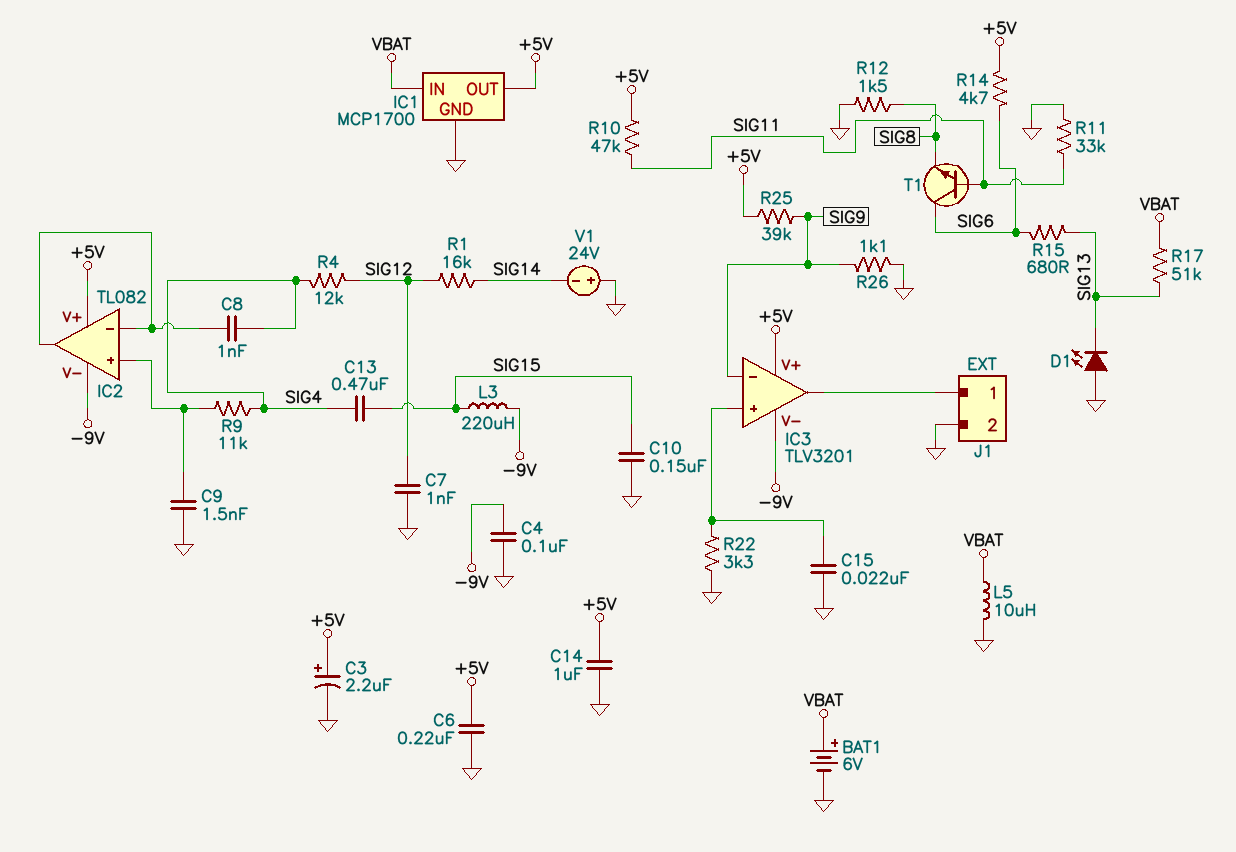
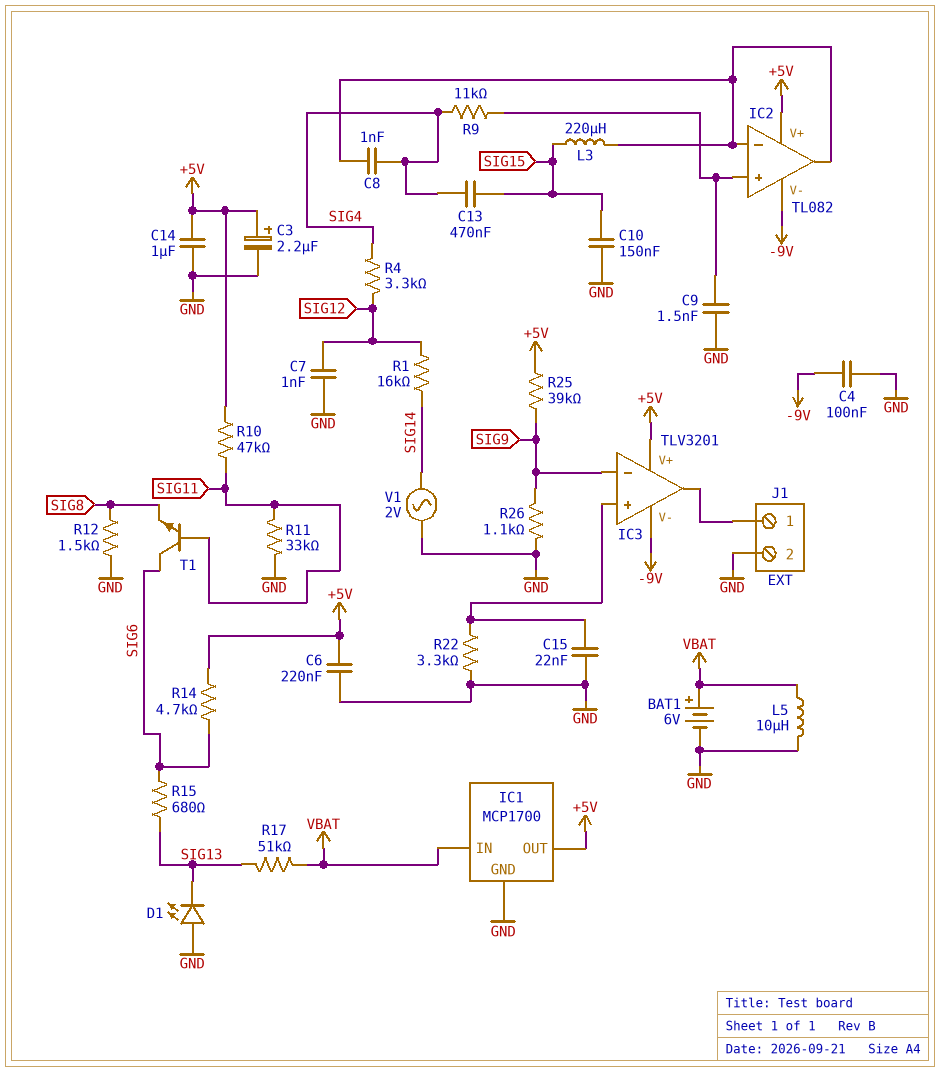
L3: 220uH (-9V, SIG15) -> 220uH (IC2/in-, SIG15)
R4: 12k (SIG4, SIG12) -> 3.3k (SIG4, SIG12)
V1: 24V (plus GND, minus SIG14) -> AC 2V (GND, SIG14)

